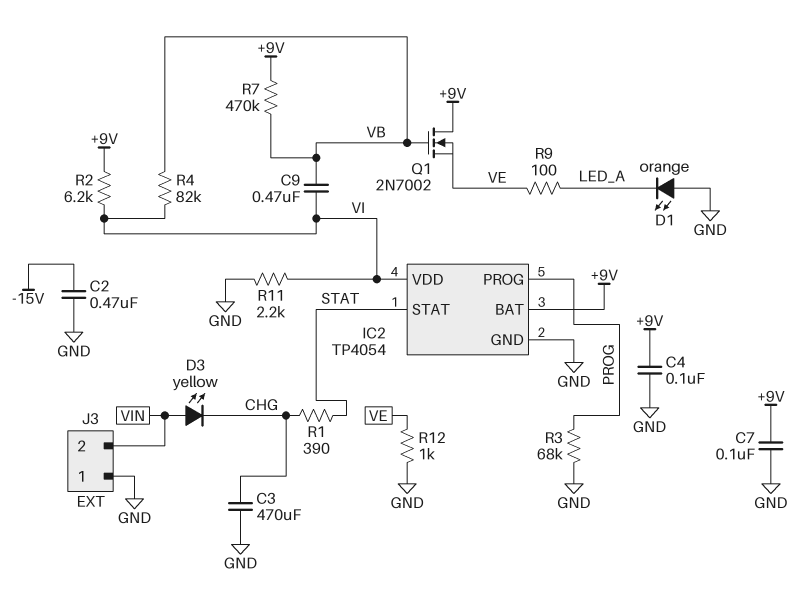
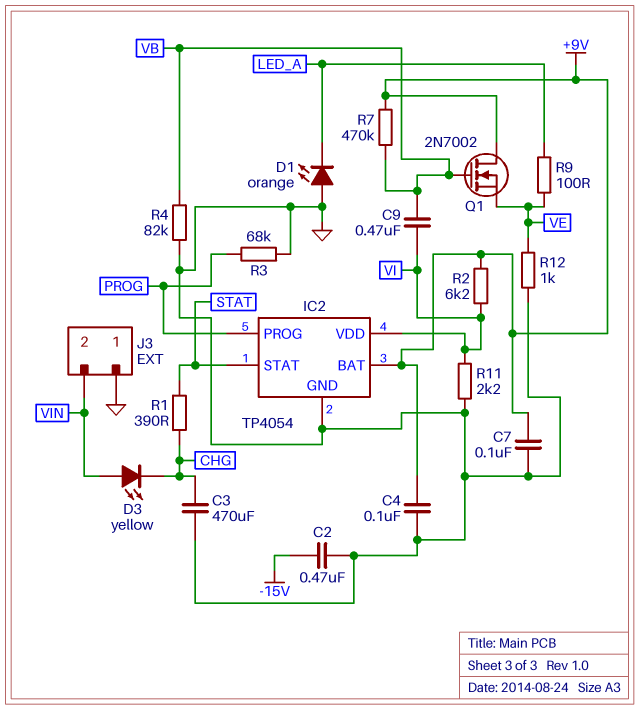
R4: 82k (VB, VI) -> 82k (GND, VB)

